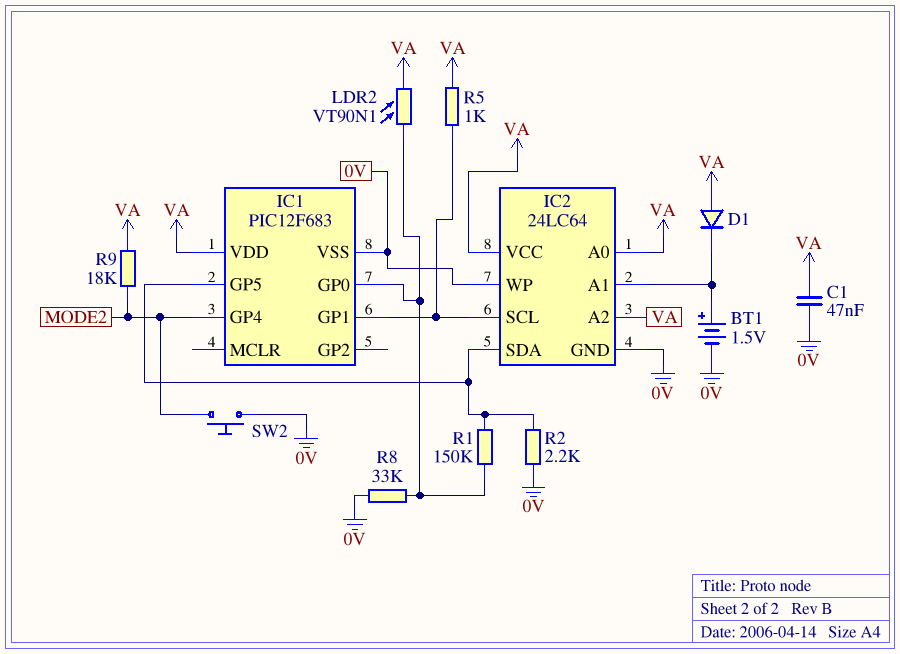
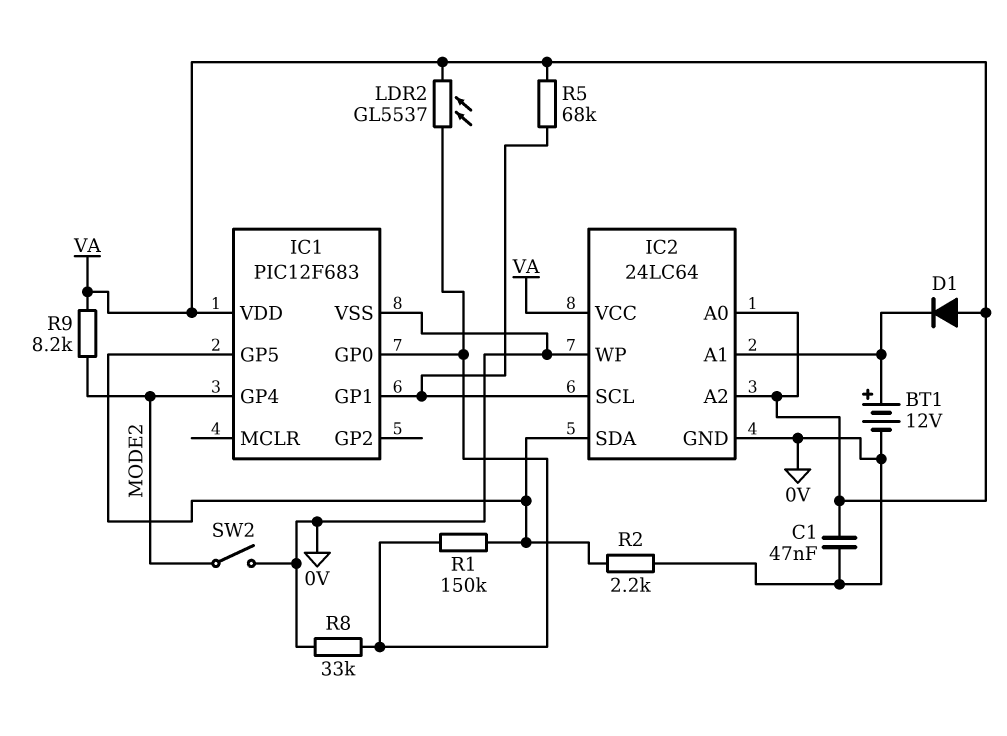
BT1: 1.5V (plus IC2/A1, minus 0V) -> 12V (plus IC2/A1, minus 0V)
LDR2: VT90N1 (IC1/GP0, VA) -> GL5537 (IC1/GP0, VA)
R5: 1k (IC1/GP1, VA) -> 68k (IC1/GP1, VA)
R9: 18k (MODE2, VA) -> 8.2k (MODE2, VA)
SW2: button (0V, MODE2) -> switch (0V, MODE2)

